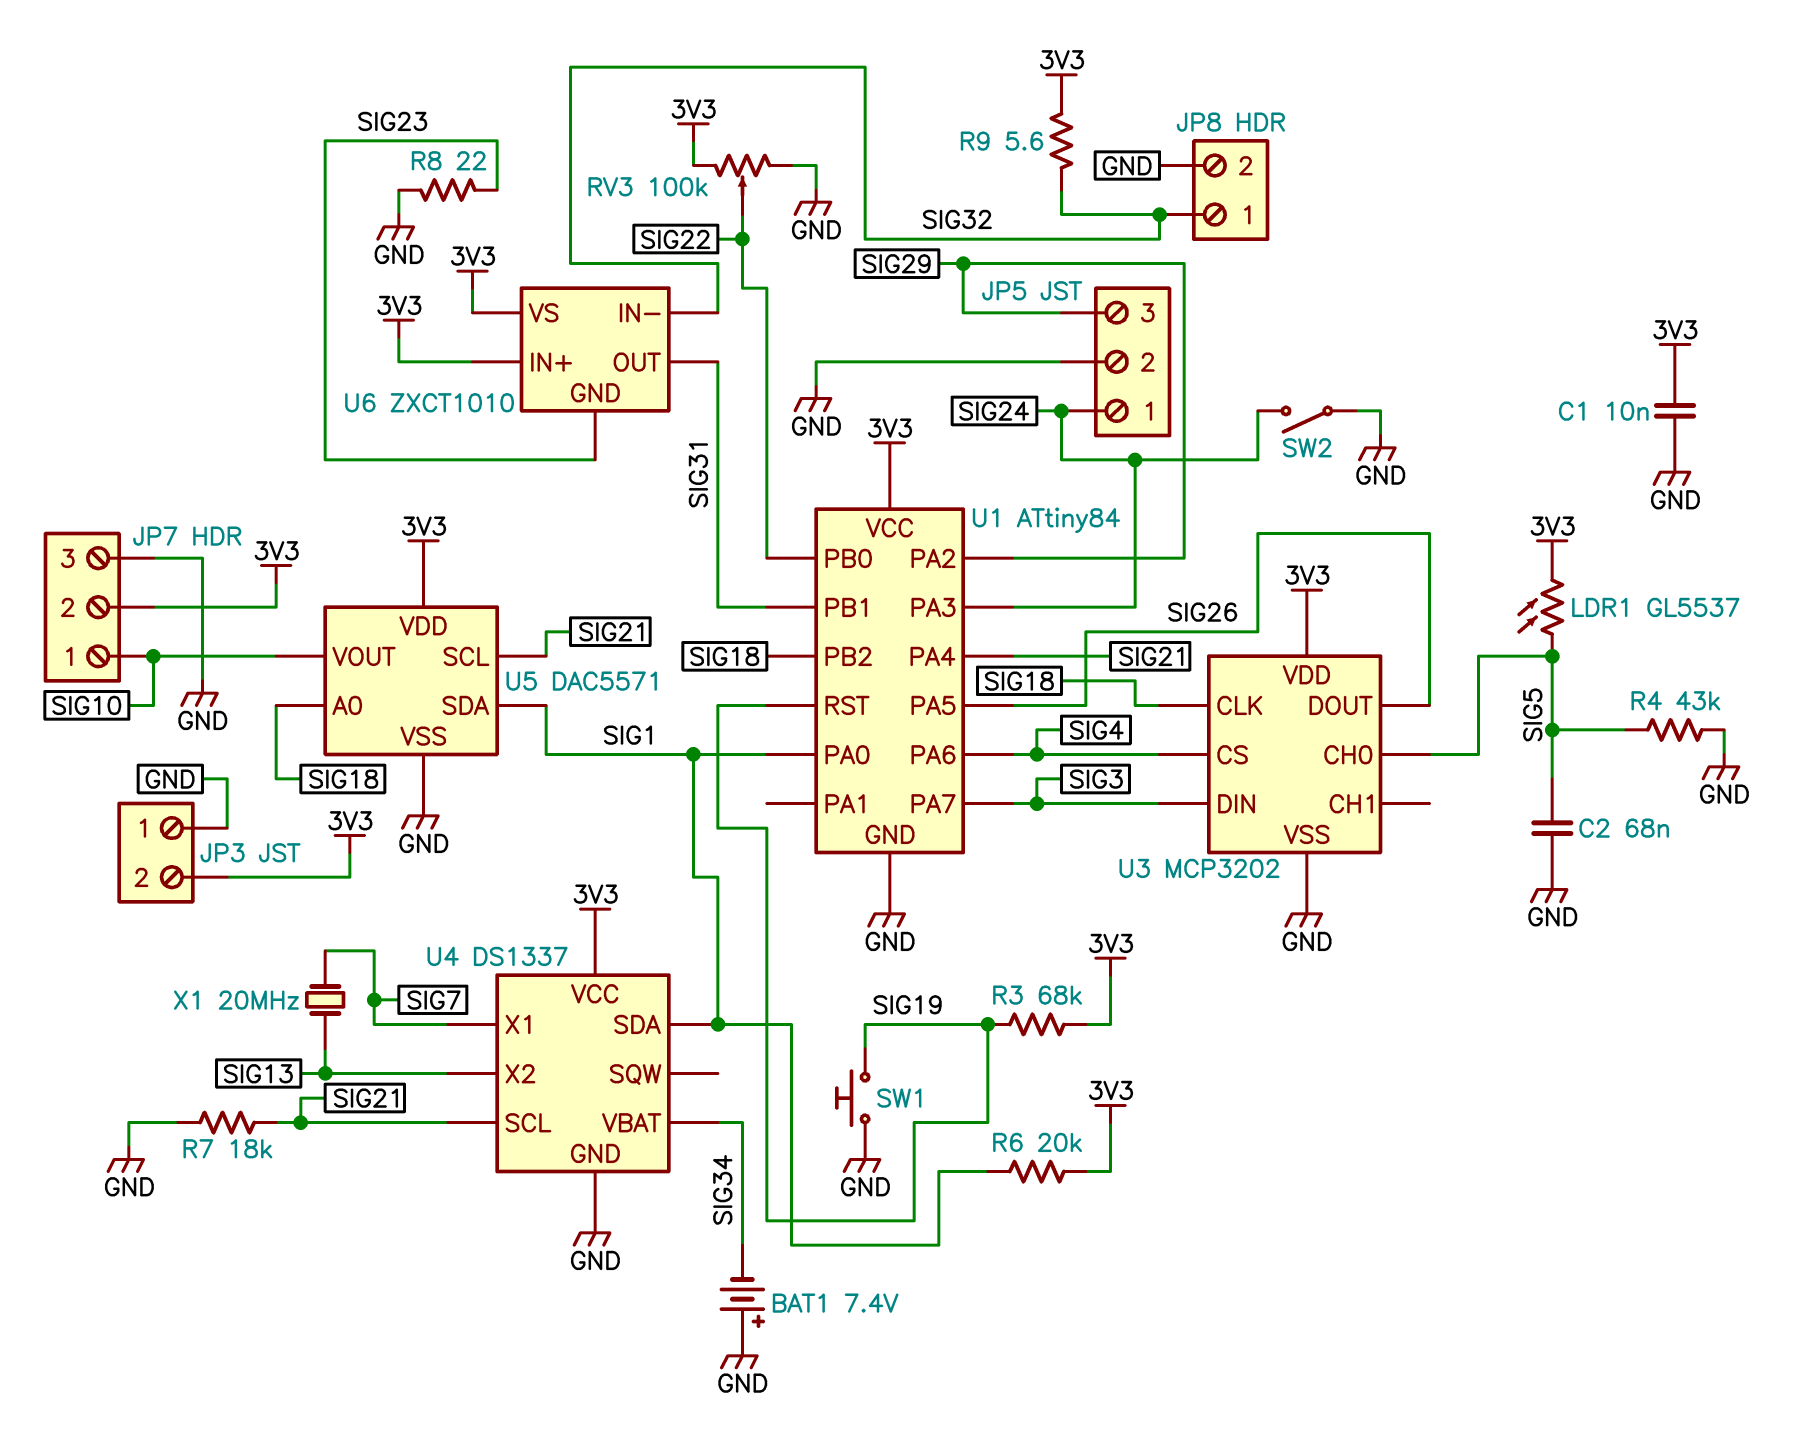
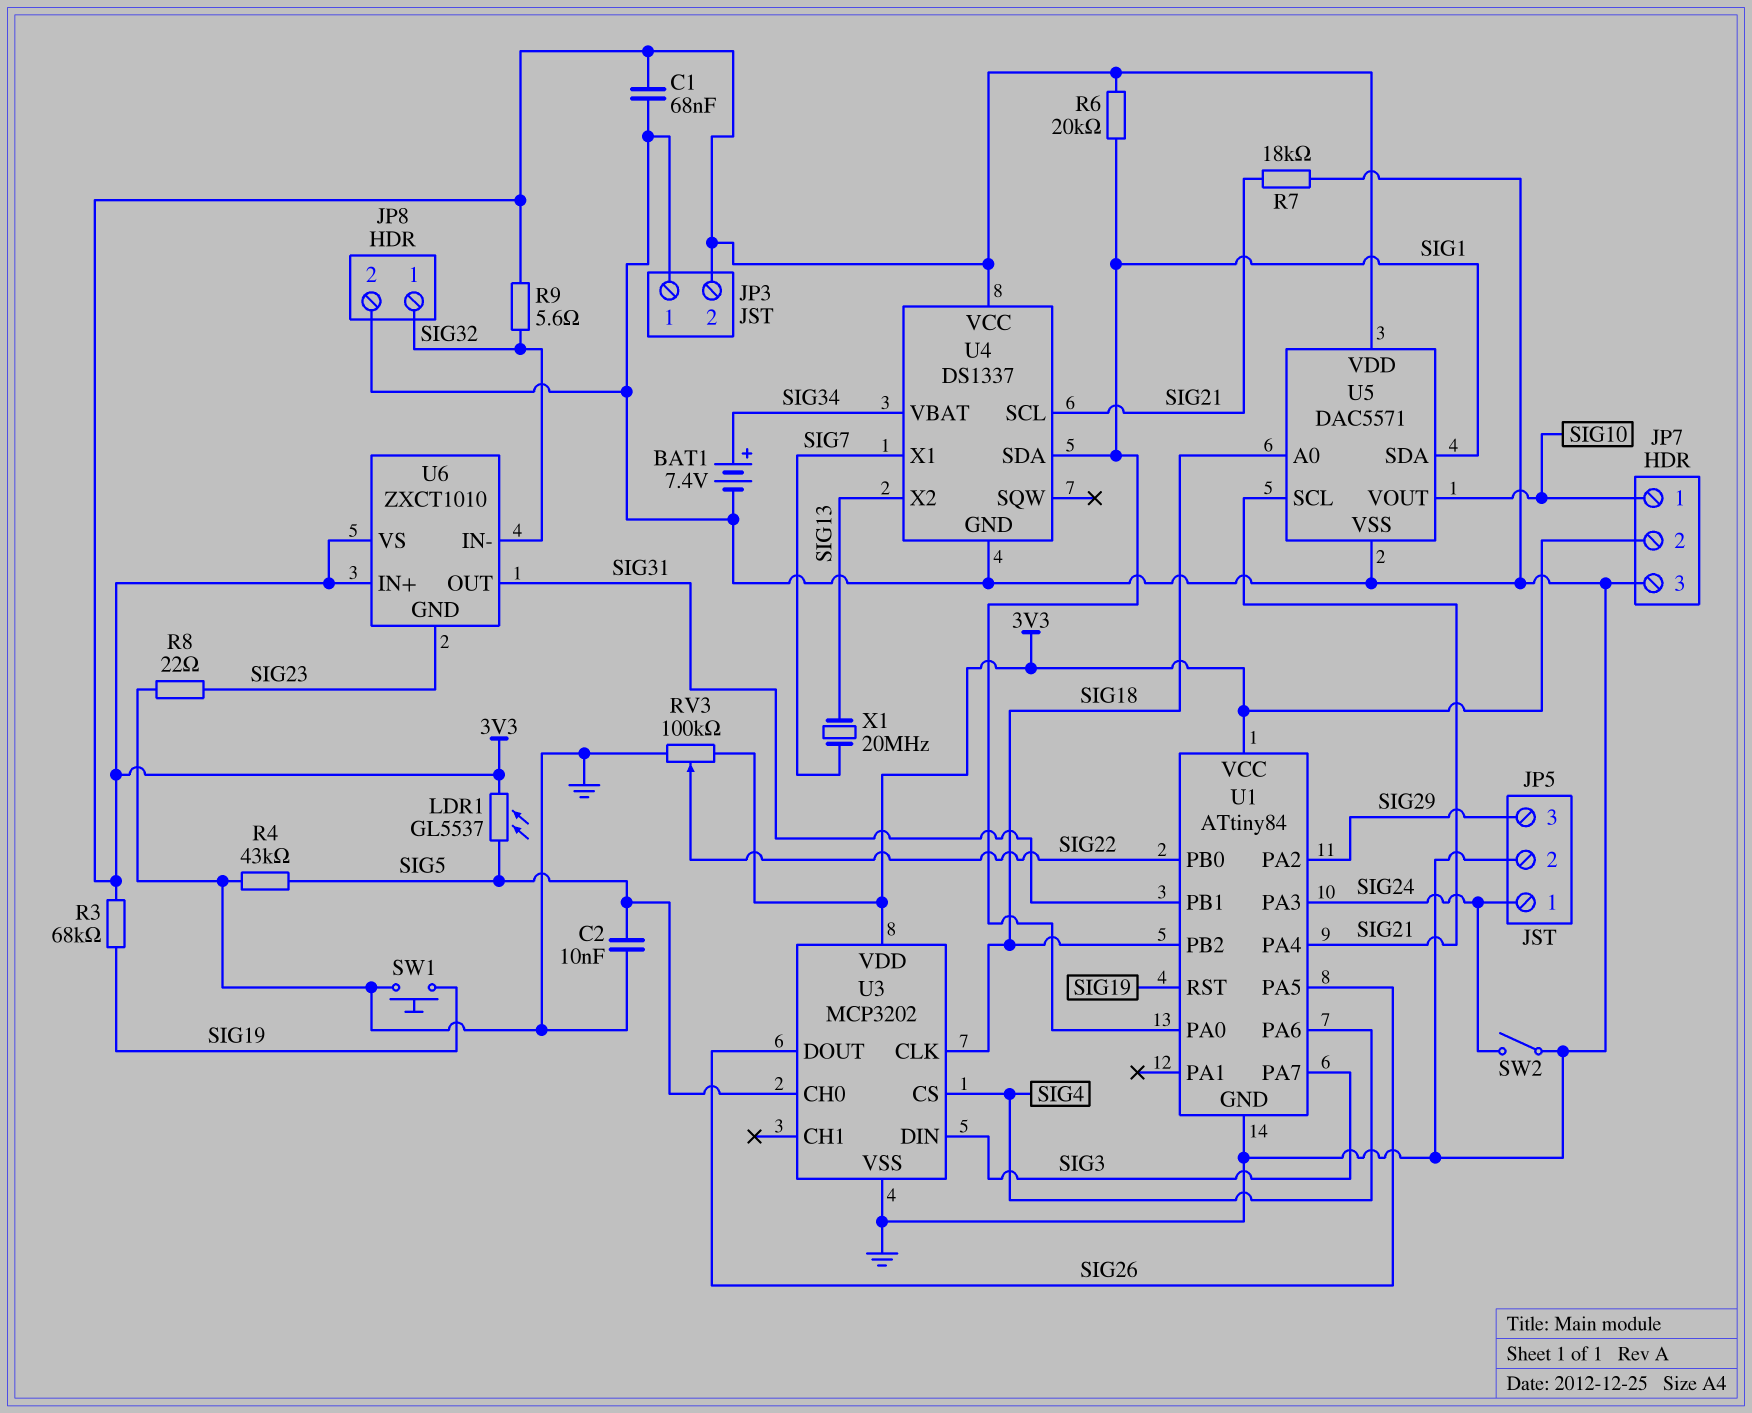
BAT1: 7.4V (plus GND, minus SIG34) -> 7.4V (plus SIG34, minus GND)
C1: 10nF (3V3, GND) -> 68nF (3V3, GND)
C2: 68nF (GND, SIG5) -> 10nF (GND, SIG5)

